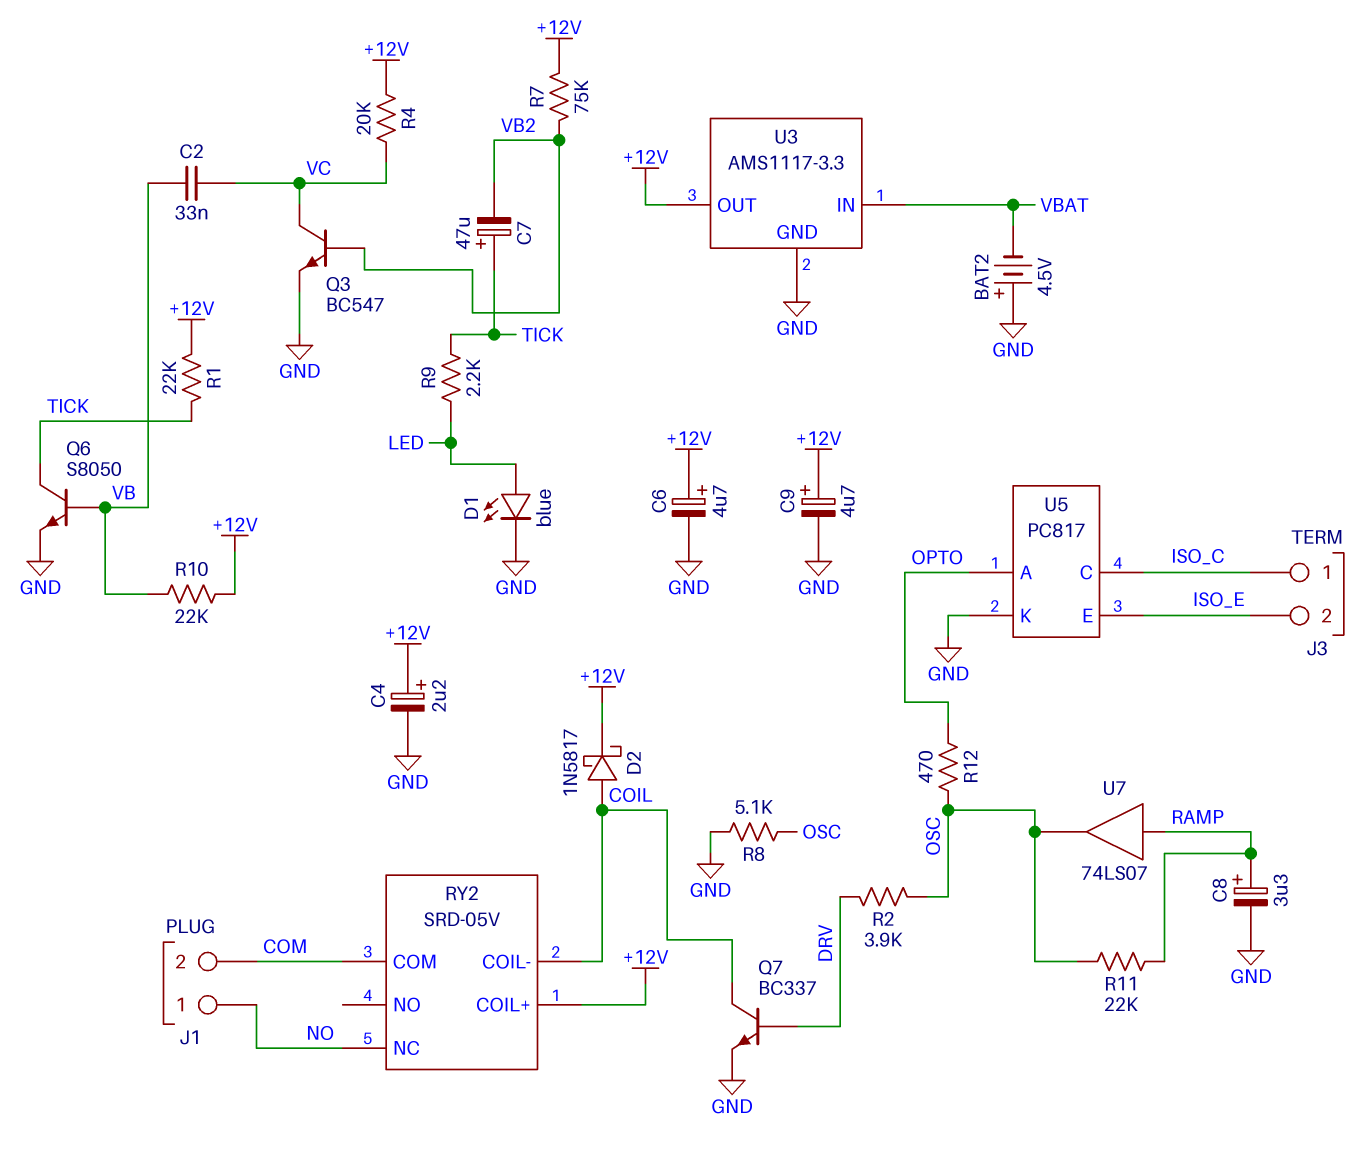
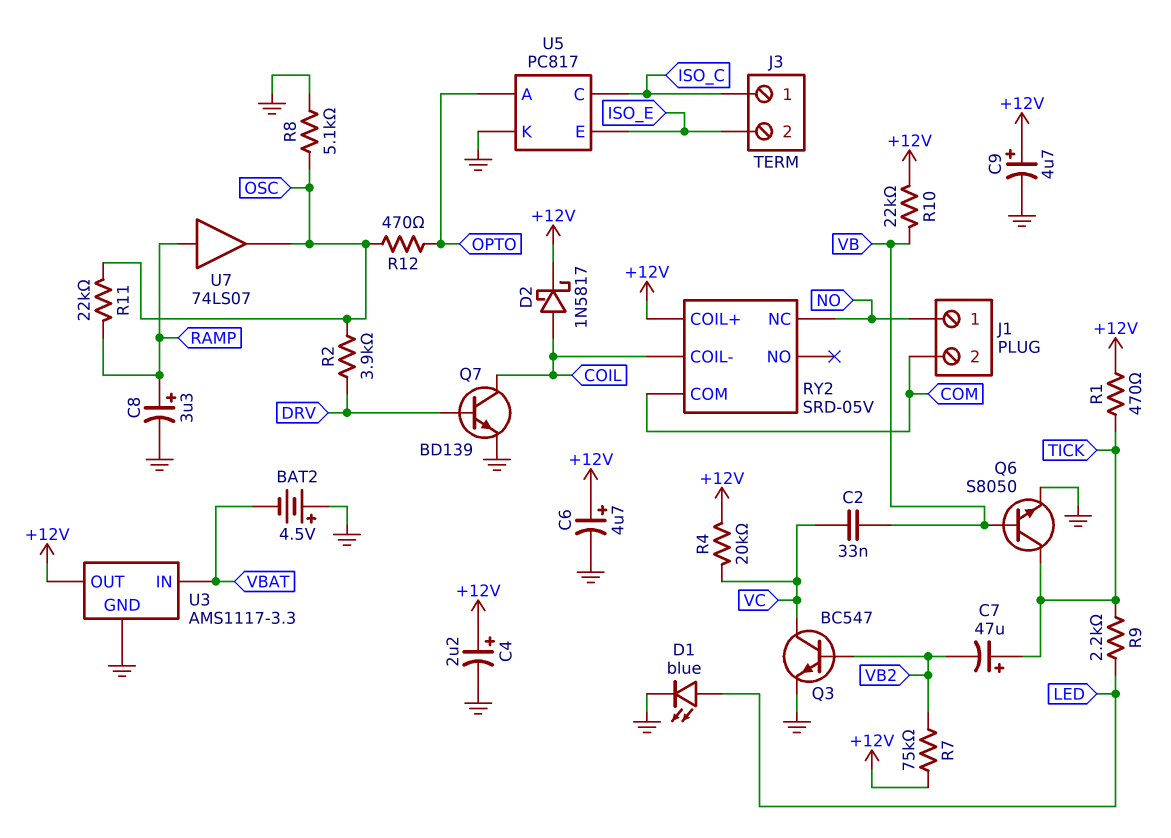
Q7: NPN BC337 (B DRV, C COIL, E GND) -> NPN BD139 (B DRV, C COIL, E GND)
R1: 22k (+12V, TICK) -> 470 (+12V, TICK)

